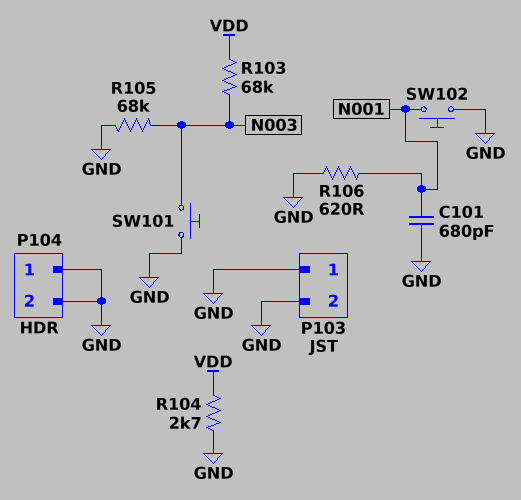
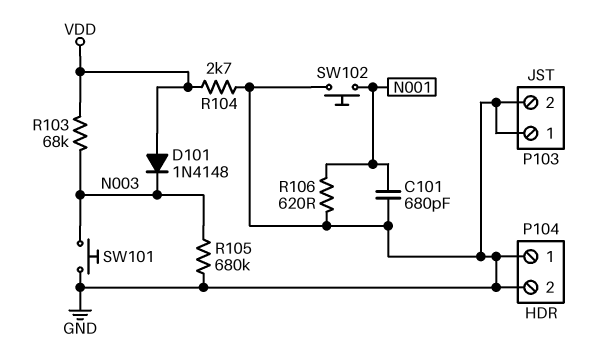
D101: none -> diode 1N4148 (A VDD, K N003)
R105: 68k (GND, N003) -> 680k (GND, N003)

